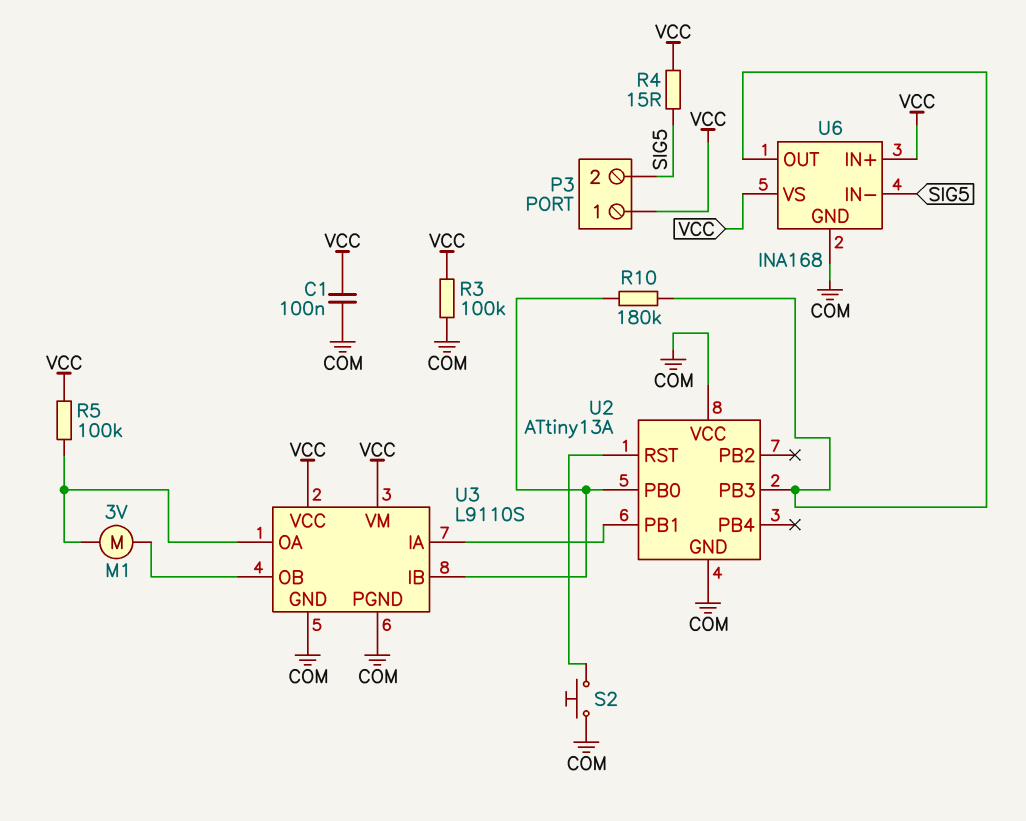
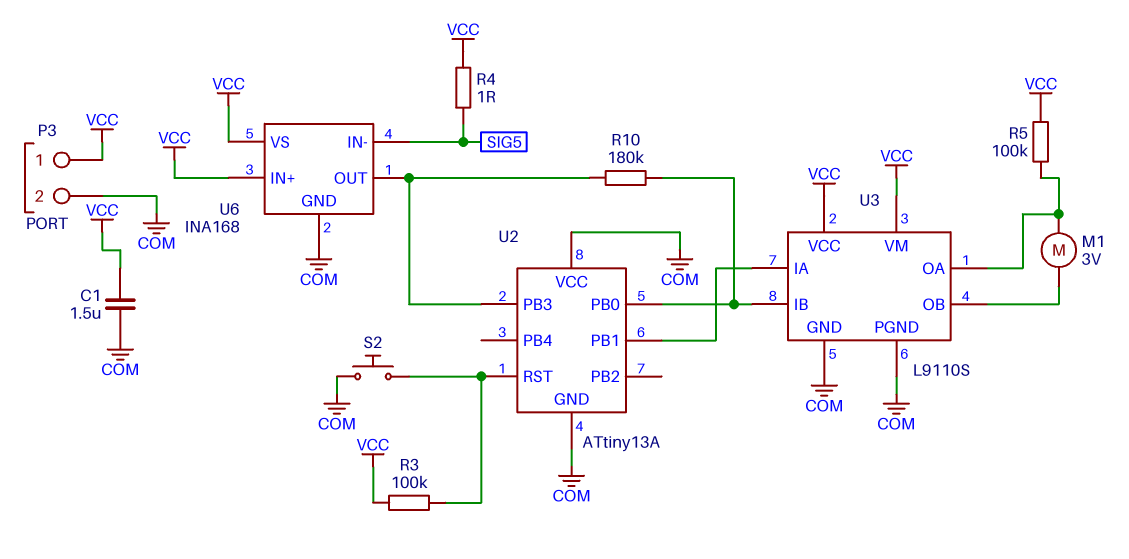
C1: 100nF (COM, VCC) -> 1.5uF (COM, VCC)
P3 pin 2: SIG5 -> COM
R3: 100k (COM, VCC) -> 100k (U2/RST, VCC)
R4: 15 (SIG5, VCC) -> 1 (SIG5, VCC)

